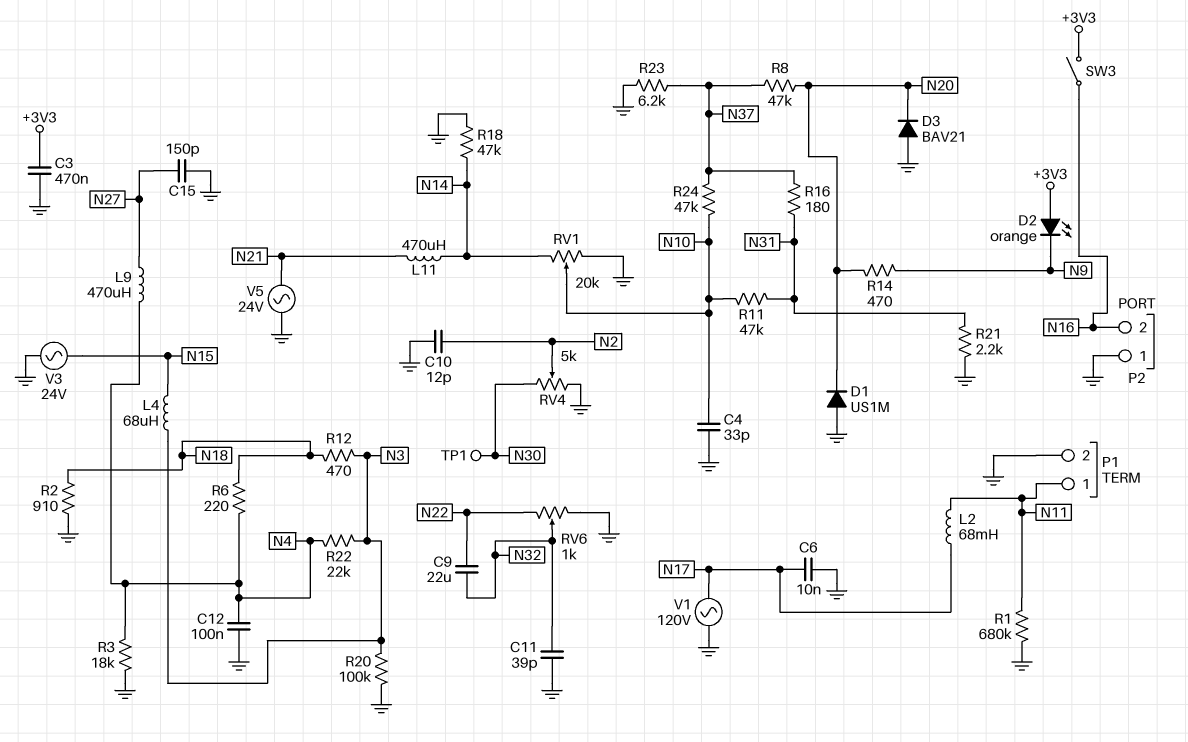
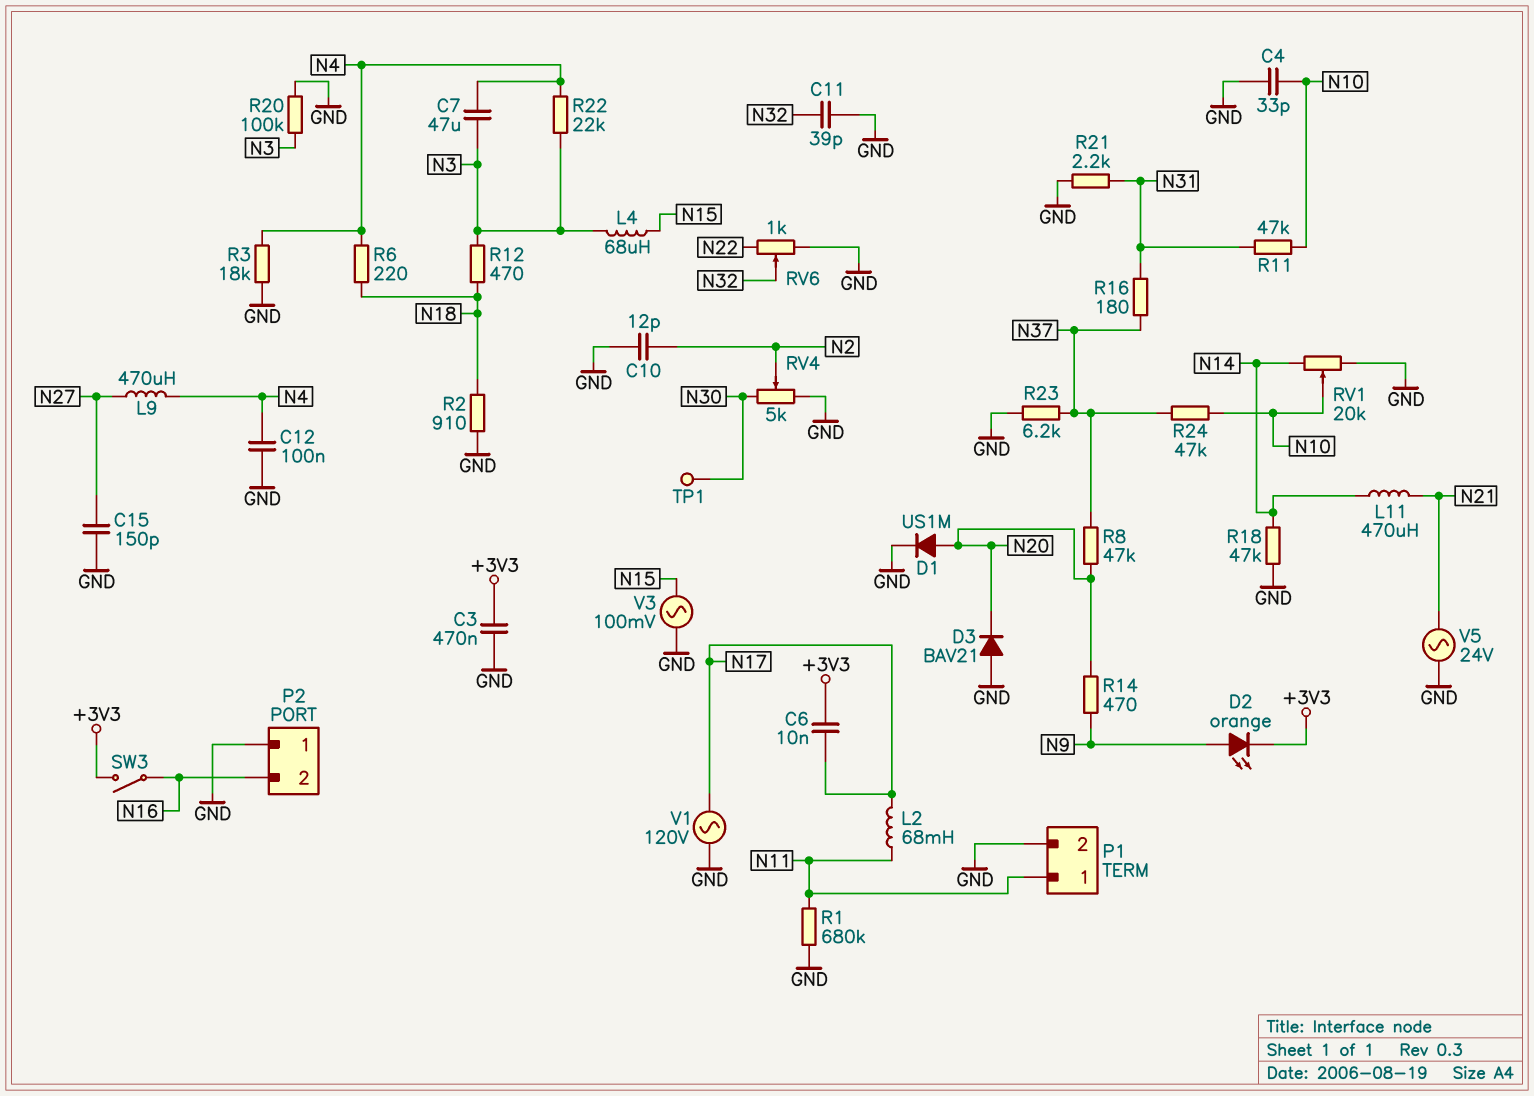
C6: 10nF (GND, N17) -> 10nF (+3V3, N17)
C7: none -> 47uF (N3, N4)
C9: 22uF (N22, N32) -> none
D1: diode US1M (A GND, K N20) -> diode US1M (A N20, K GND)
D2: LED orange (A +3V3, K N9) -> LED orange (A N9, K +3V3)
V3: AC 24V (GND, N15) -> AC 100mV (GND, N15)

